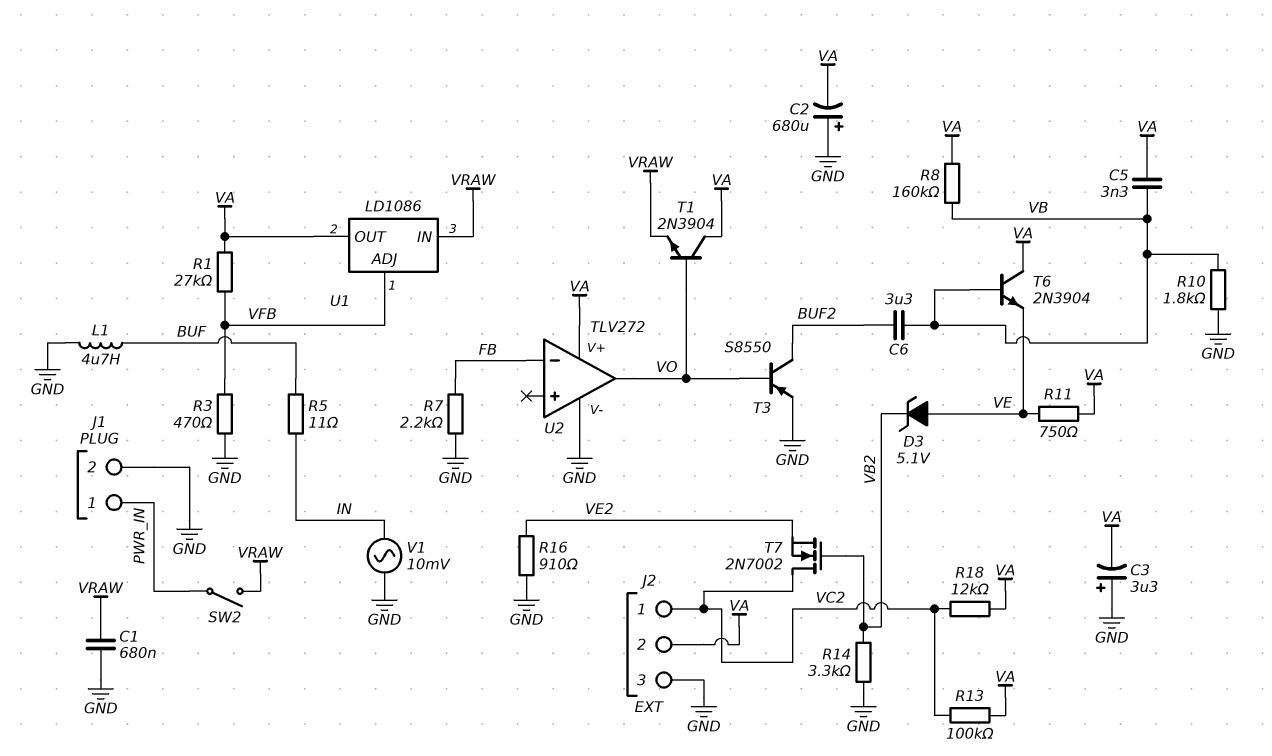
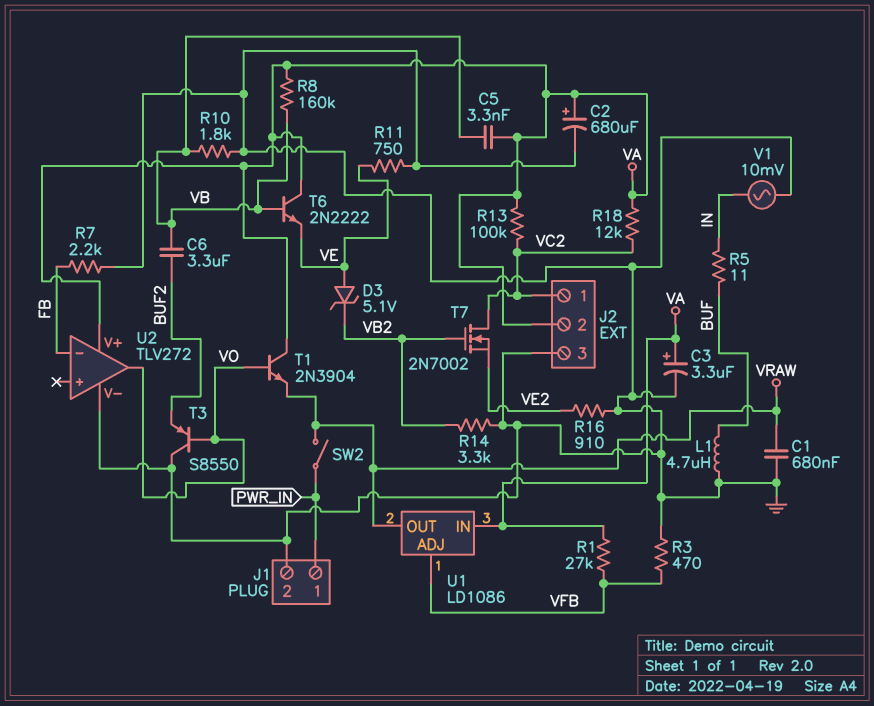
C2: 680uF (plus GND, minus VA) -> 680uF (plus VA, minus GND)
C3: 3.3uF (plus GND, minus VA) -> 3.3uF (plus VA, minus GND)
R11: 750 (VA, VE) -> 750 (GND, VE)
T3: PNP S8550 (B VO, C BUF2, E GND) -> PNP S8550 (B VO, C GND, E BUF2)
T6: NPN 2N3904 (B VB, C VA, E VE) -> NPN 2N2222 (B VB, C VA, E VE)
U1 pin IN: VRAW -> VA
U1 pin OUT: VA -> VRAW

